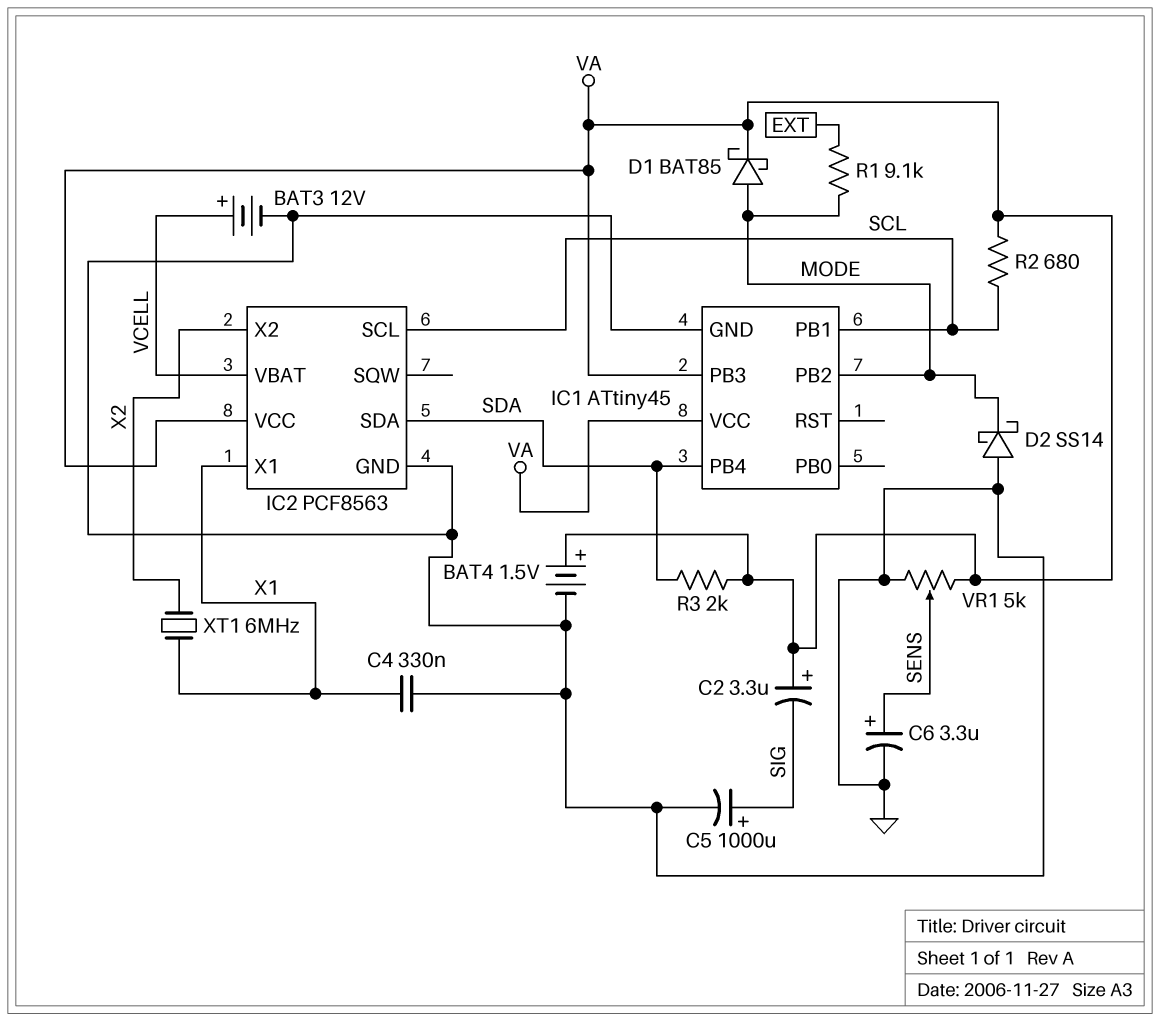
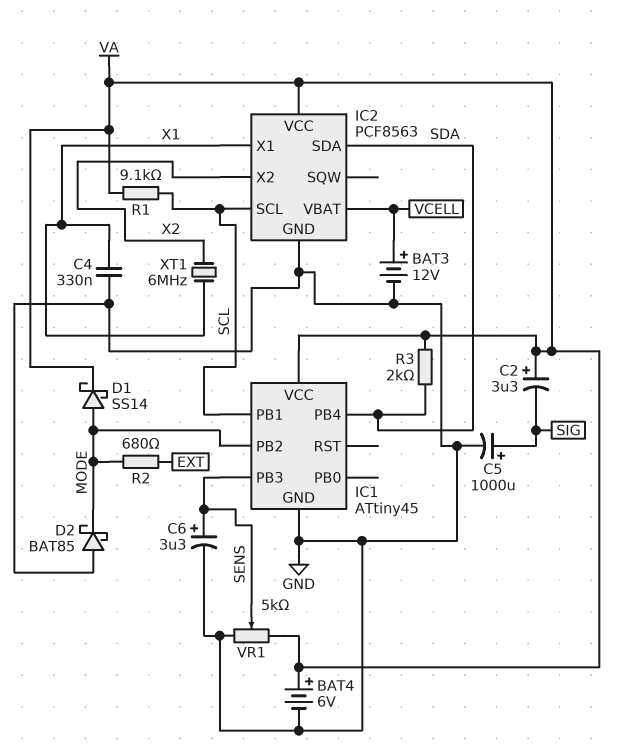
BAT4: 1.5V (plus VA, minus GND) -> 6V (plus VA, minus GND)
D1: schottky BAT85 (A MODE, K VA) -> schottky SS14 (A MODE, K VA)
D2: schottky SS14 (A GND, K MODE) -> schottky BAT85 (A GND, K MODE)
IC1 pin PB3: VA -> SENS
R1: 9.1k (EXT, MODE) -> 9.1k (SCL, VA)
R2: 680 (SCL, VA) -> 680 (EXT, MODE)

